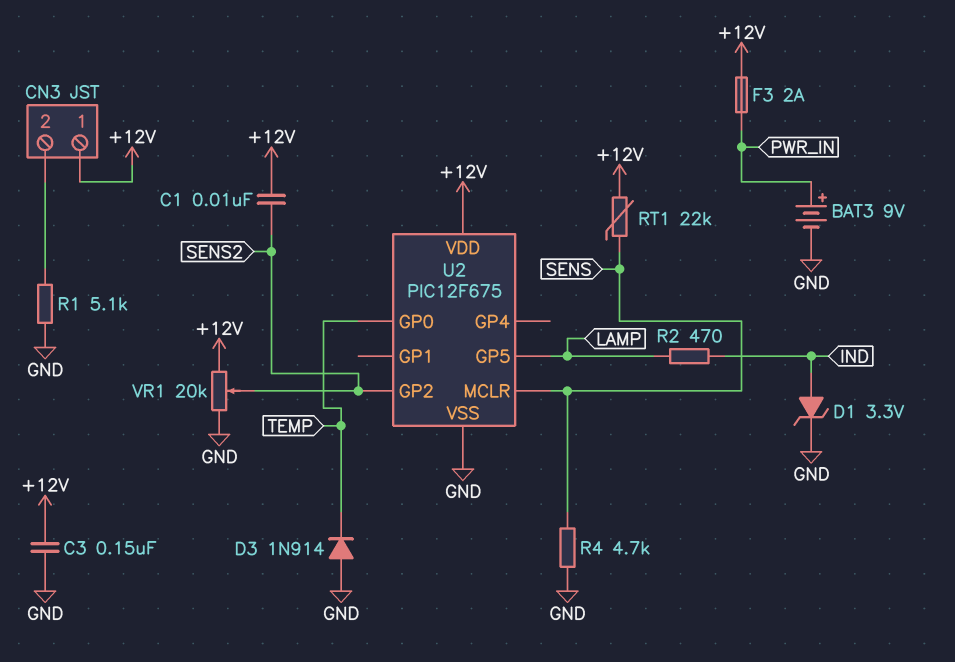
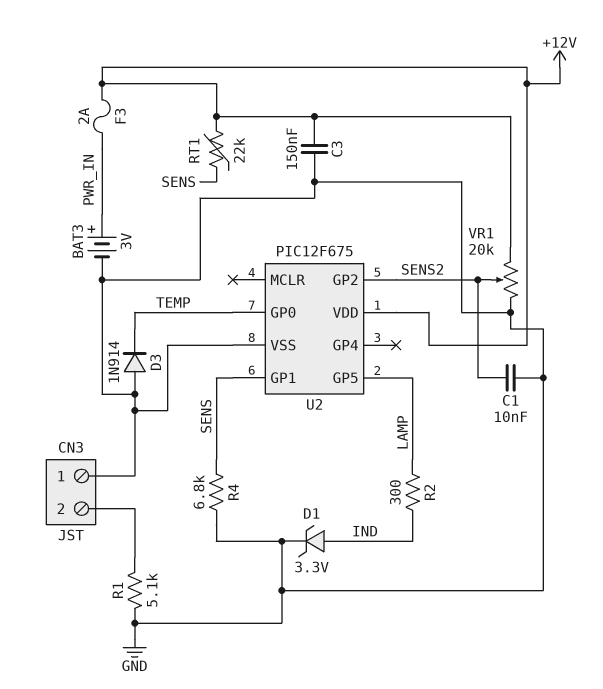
BAT3: 9V (plus PWR_IN, minus GND) -> 3V (plus PWR_IN, minus GND)
C1: 10nF (+12V, SENS2) -> 10nF (GND, SENS2)
CN3 pin 1: +12V -> GND
R2: 470 (IND, LAMP) -> 300 (IND, LAMP)
R4: 4.7k (GND, SENS) -> 6.8k (GND, SENS)
U2 pin GP1: none -> SENS
U2 pin MCLR: SENS -> none

